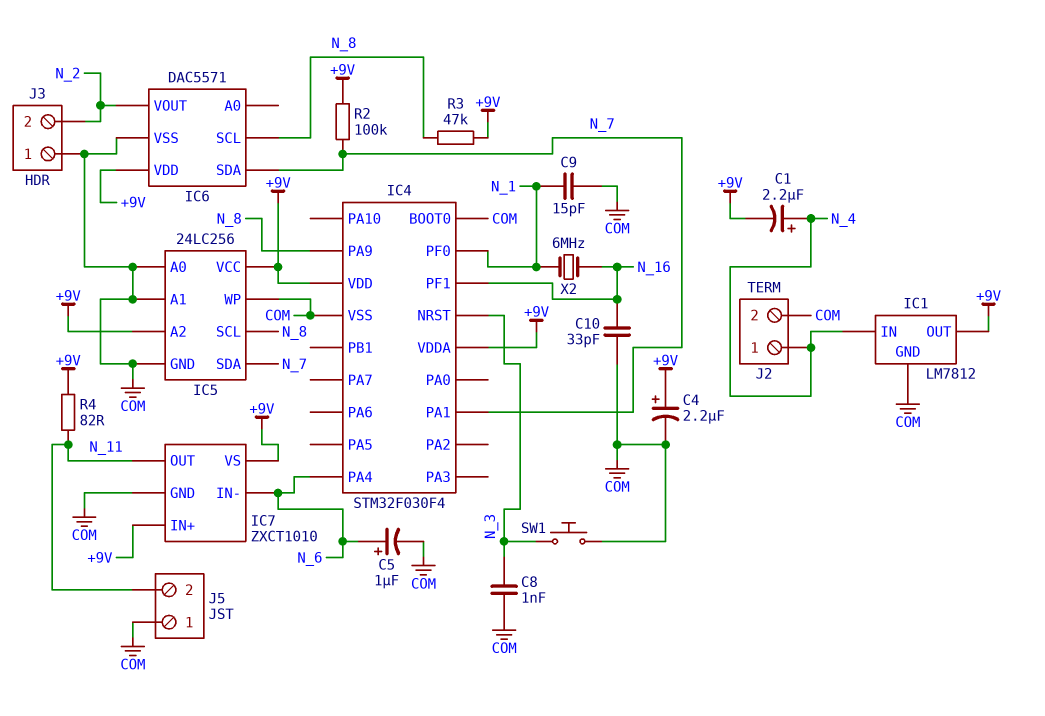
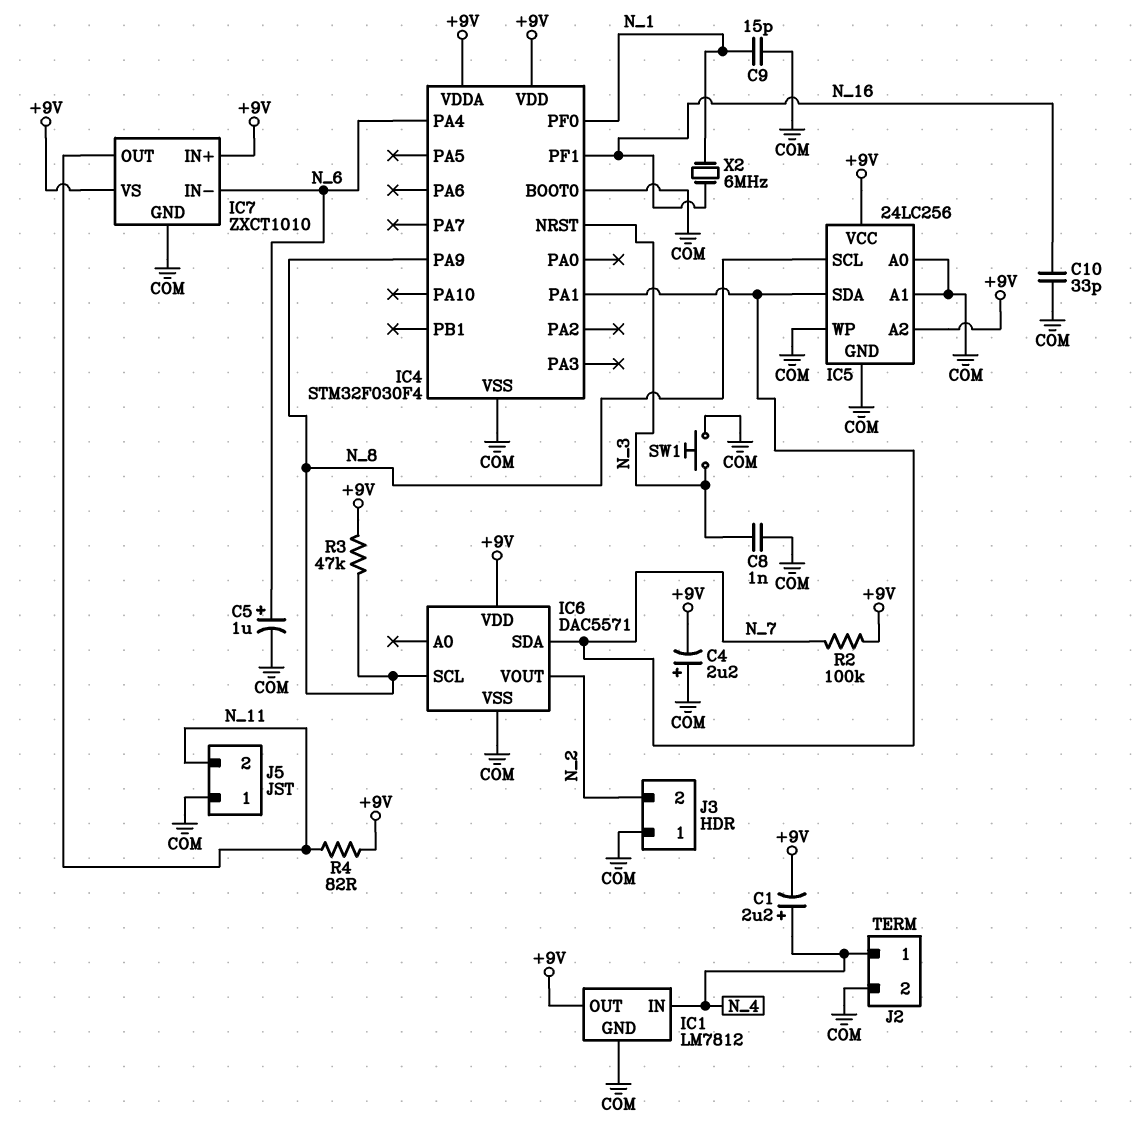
C4: 2.2uF (plus +9V, minus COM) -> 2.2uF (plus COM, minus +9V)

